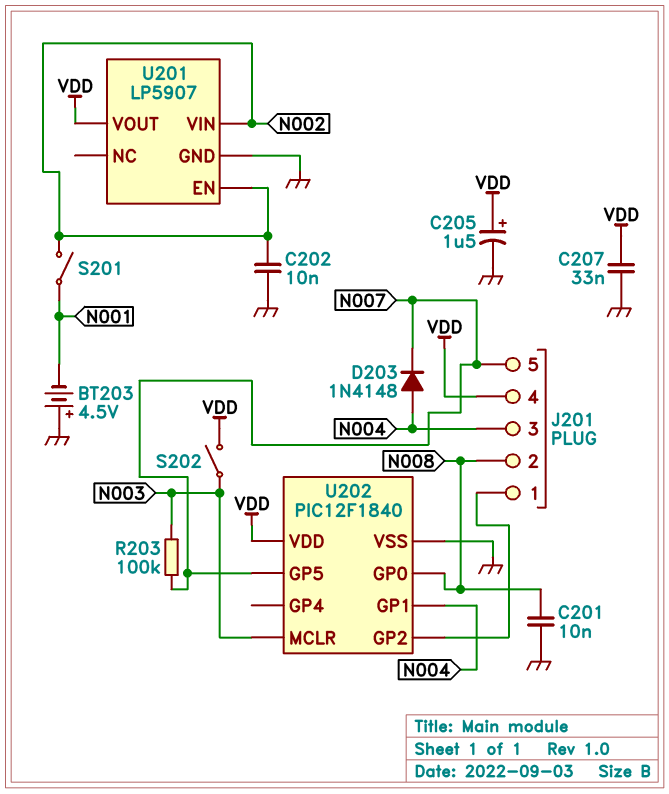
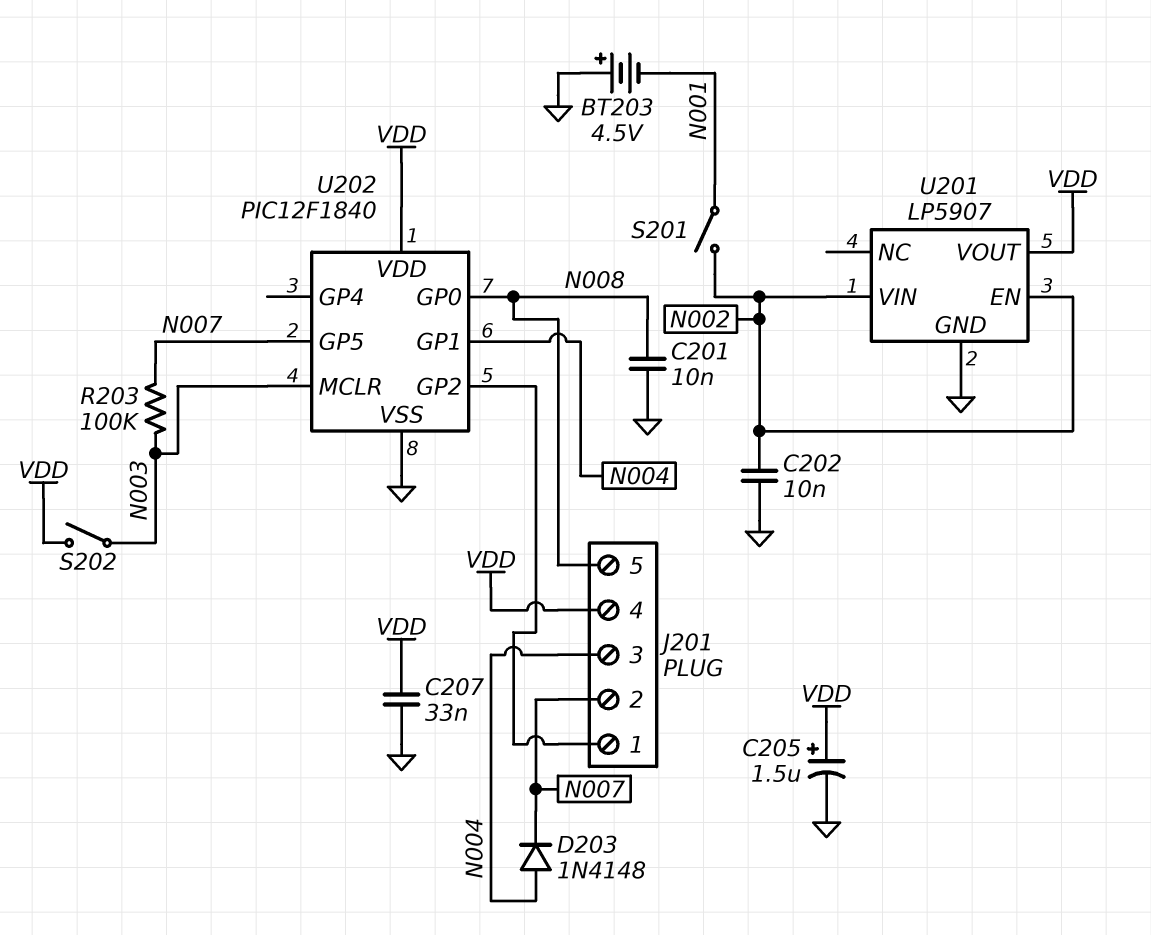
J201 pin 2: N008 -> N007
J201 pin 5: N007 -> N008

